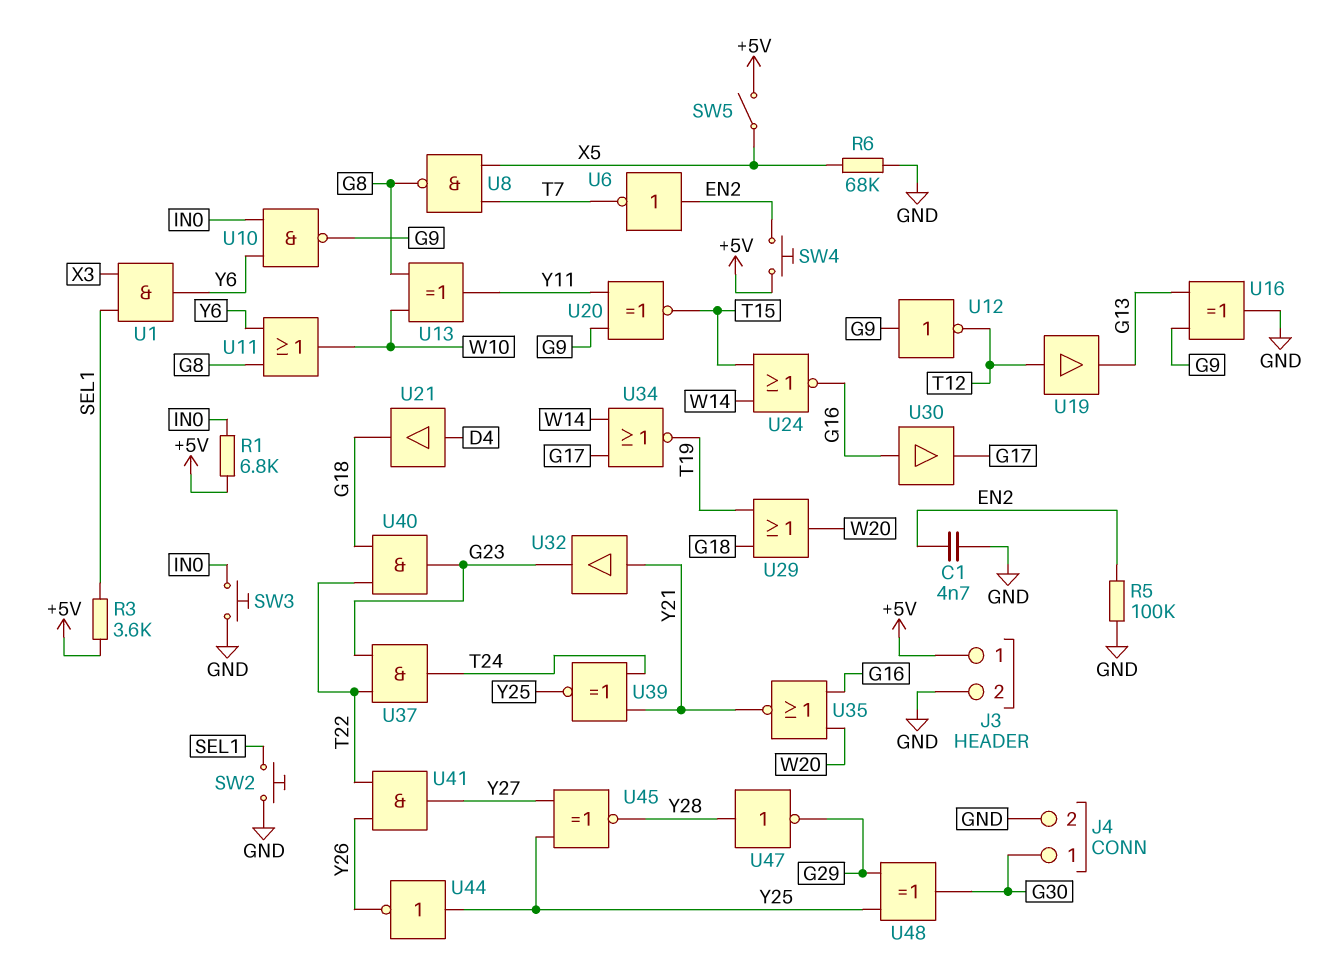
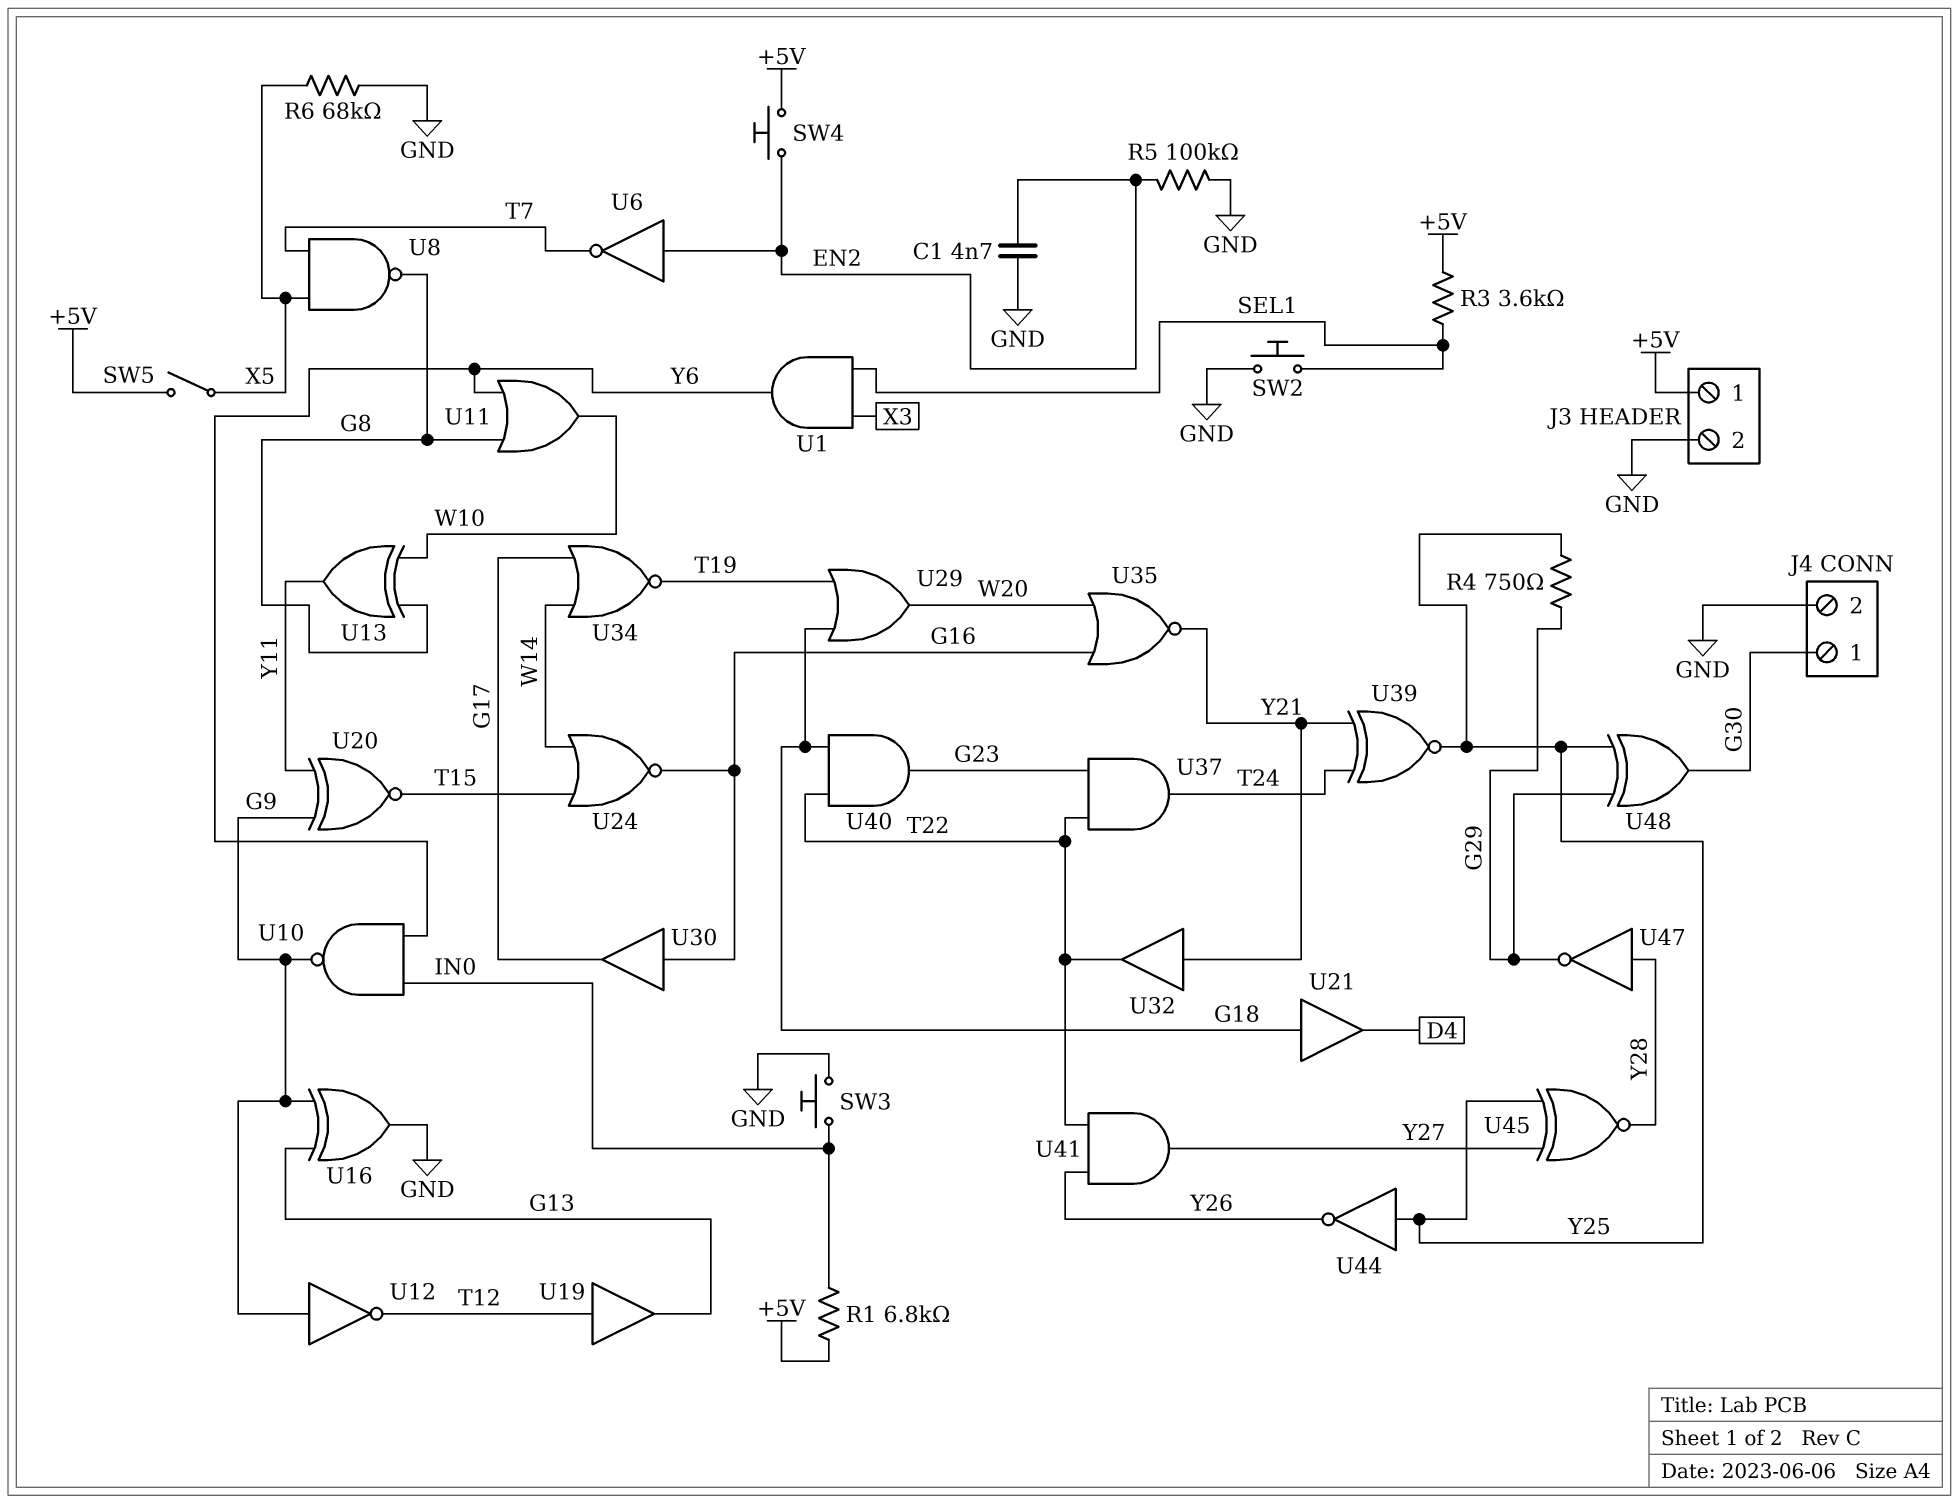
R4: none -> 750 (G29, Y25)
U21: buffer (in D4, out G18) -> buffer (in G18, out D4)
U32: buffer (in Y21, out G23) -> buffer (in Y21, out T22)

